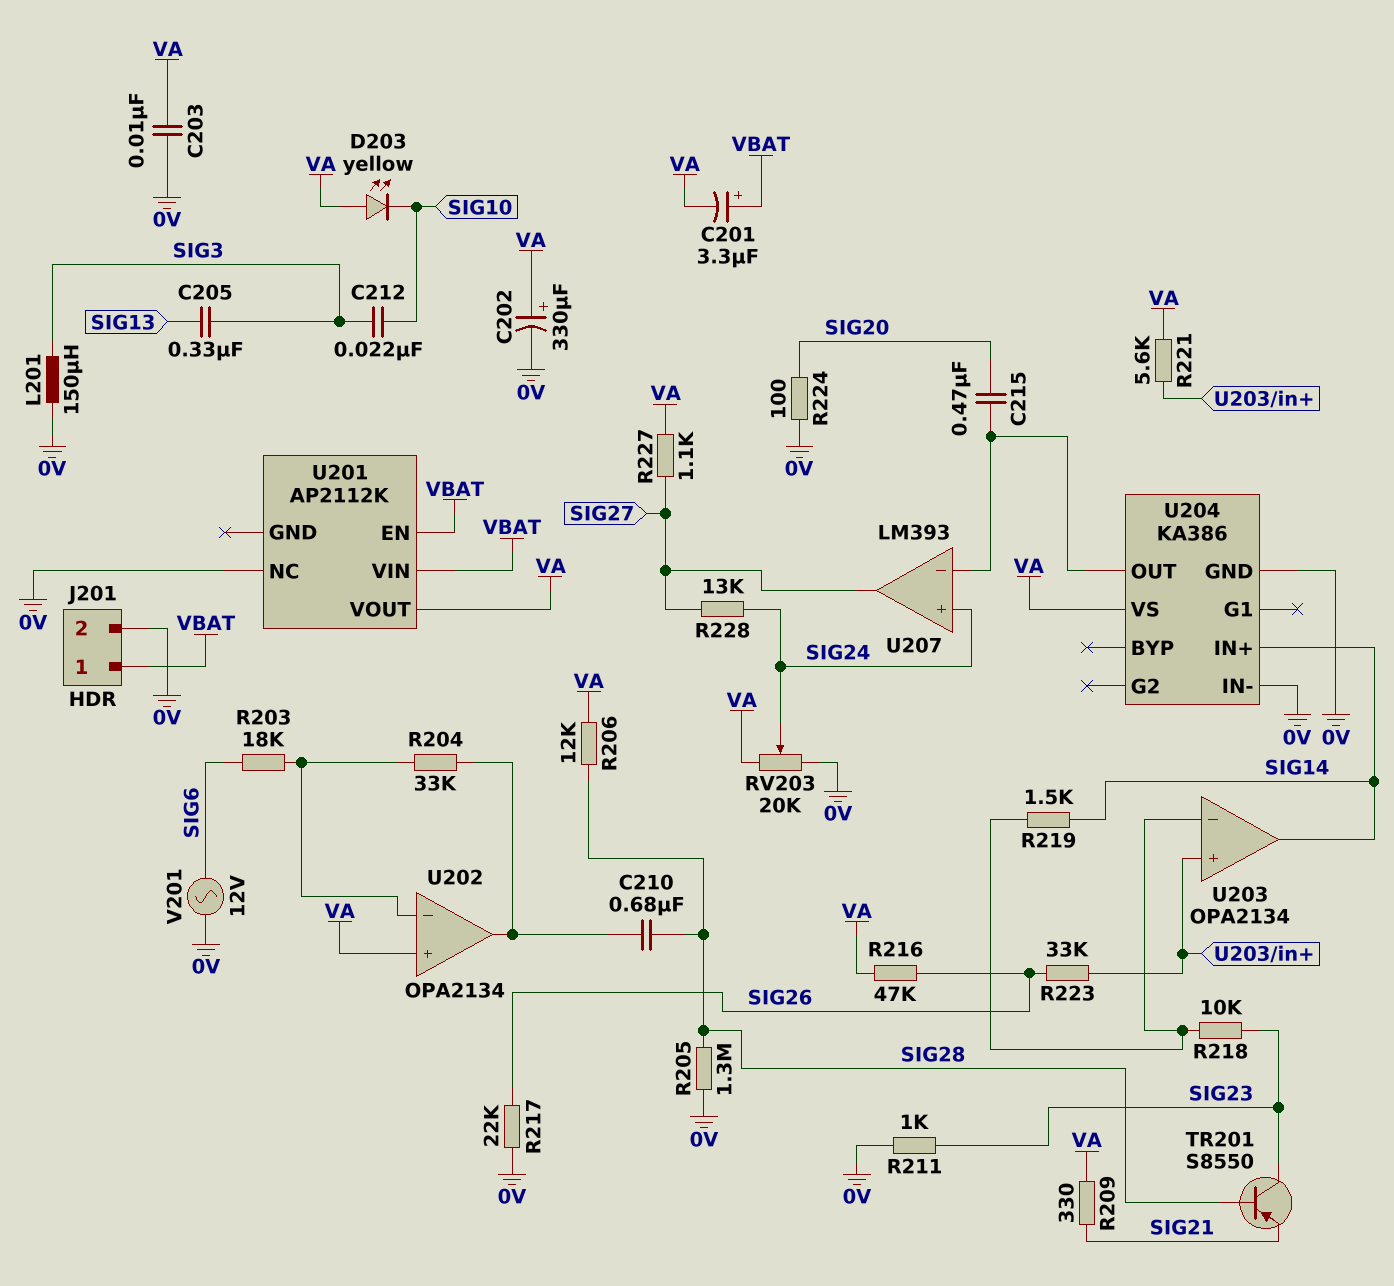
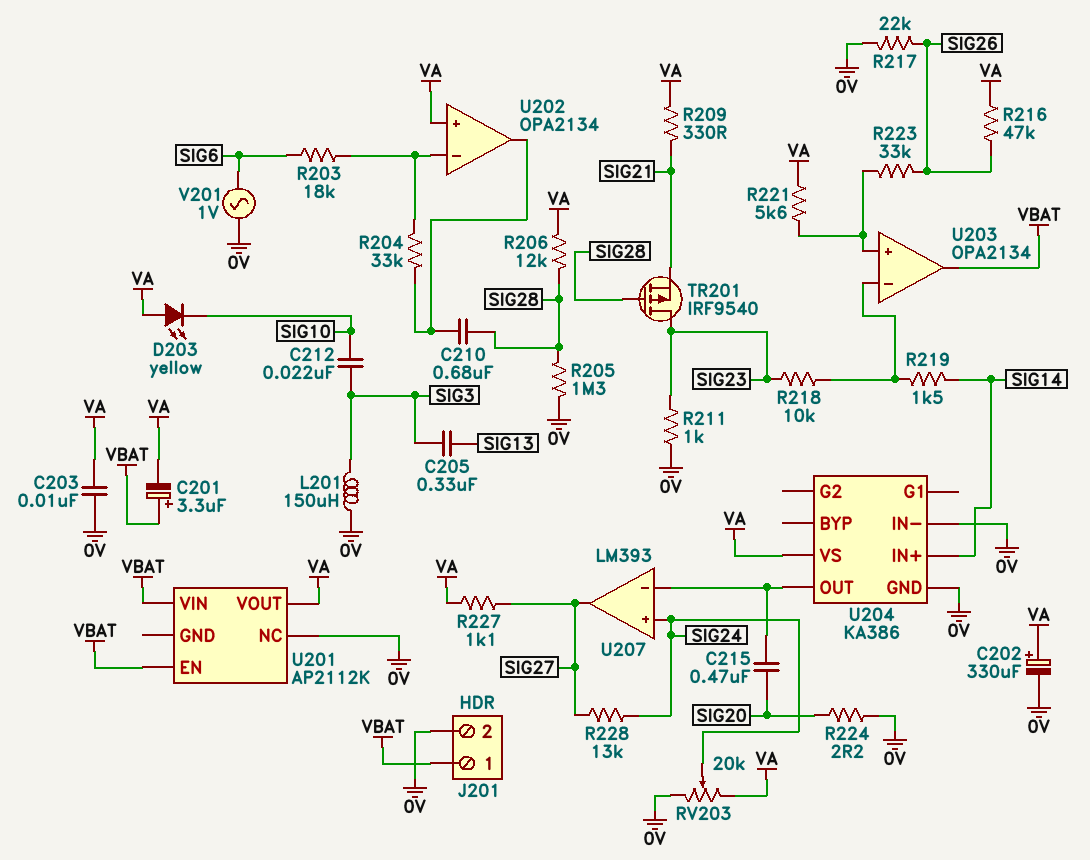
R224: 100 (0V, SIG20) -> 2.2 (0V, SIG20)
TR201: PNP S8550 (B SIG28, C SIG23, E SIG21) -> PMOS IRF9540 (G SIG28, D SIG23, S SIG21)
U203 pin out: SIG14 -> VBAT
V201: AC 12V (0V, SIG6) -> AC 1V (0V, SIG6)

